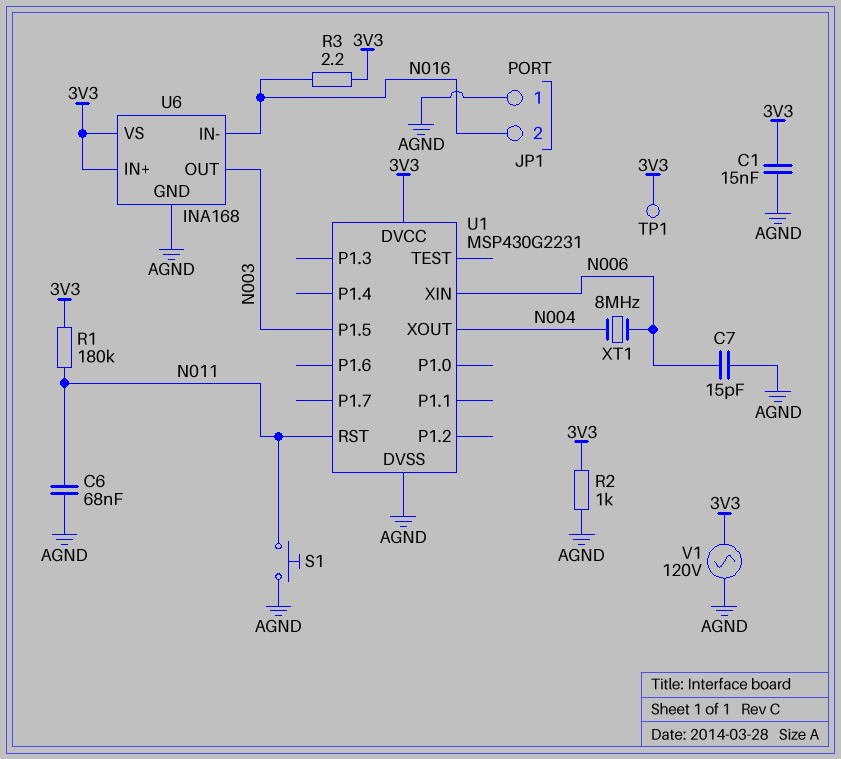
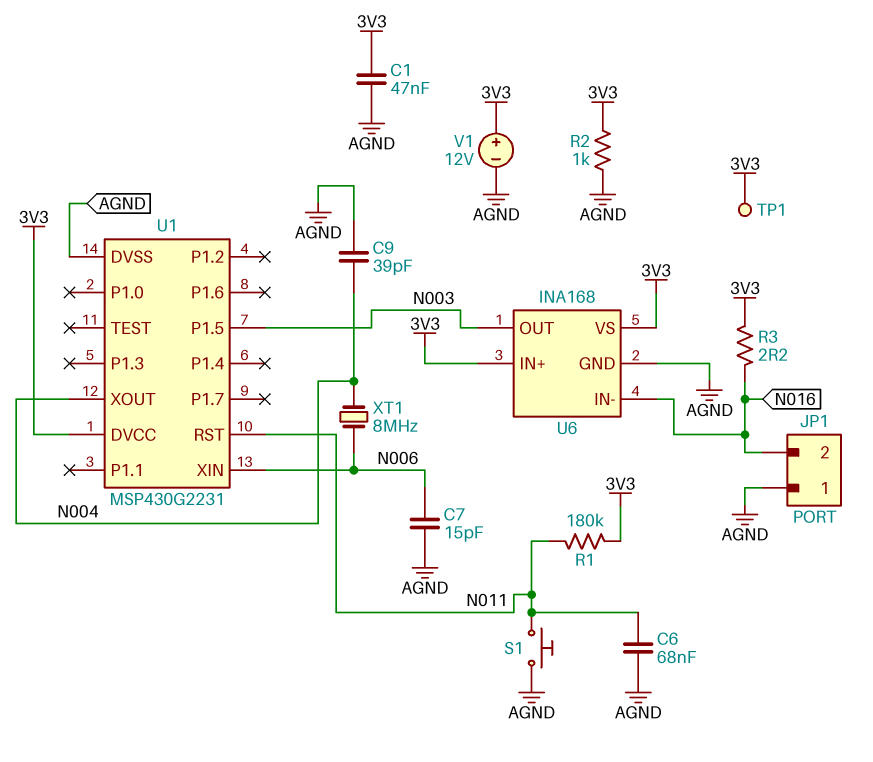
C1: 15nF (3V3, AGND) -> 47nF (3V3, AGND)
C9: none -> 39pF (AGND, N004)
V1: AC 120V (3V3, AGND) -> 12V (plus 3V3, minus AGND)

